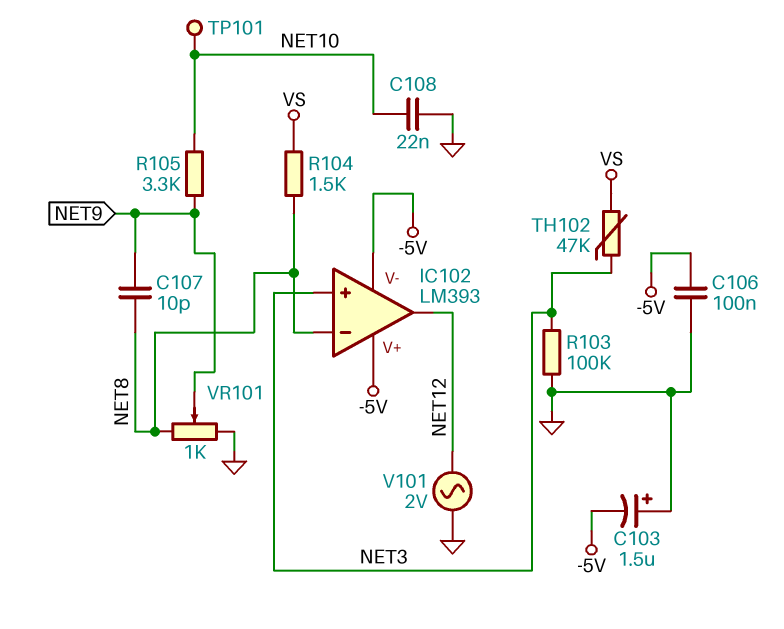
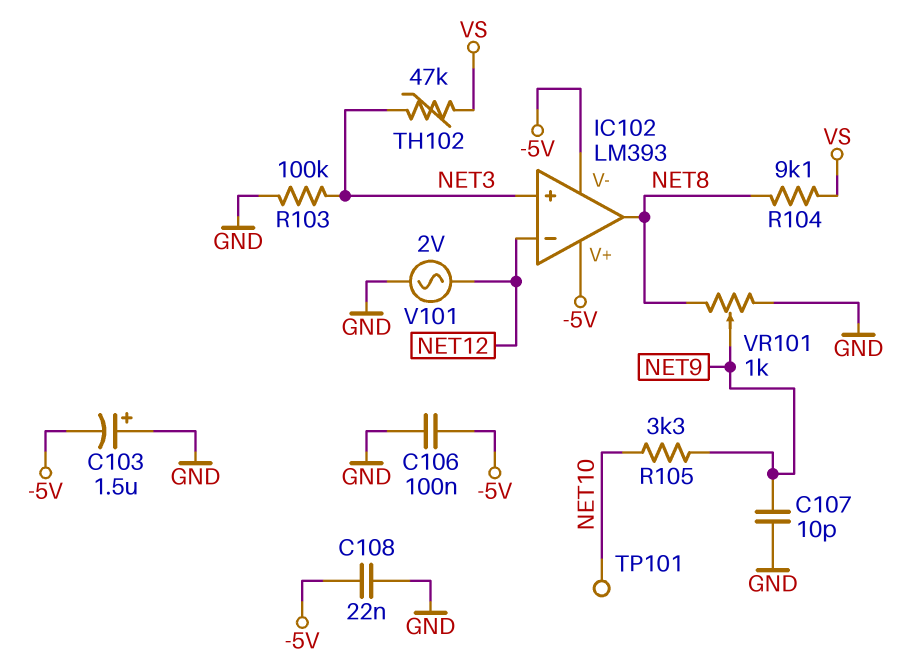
C107: 10pF (NET8, NET9) -> 10pF (GND, NET9)
C108: 22nF (GND, NET10) -> 22nF (-5V, GND)
IC102 pin in-: NET8 -> NET12
IC102 pin out: NET12 -> NET8
R104: 1.5k (NET8, VS) -> 9.1k (NET8, VS)

